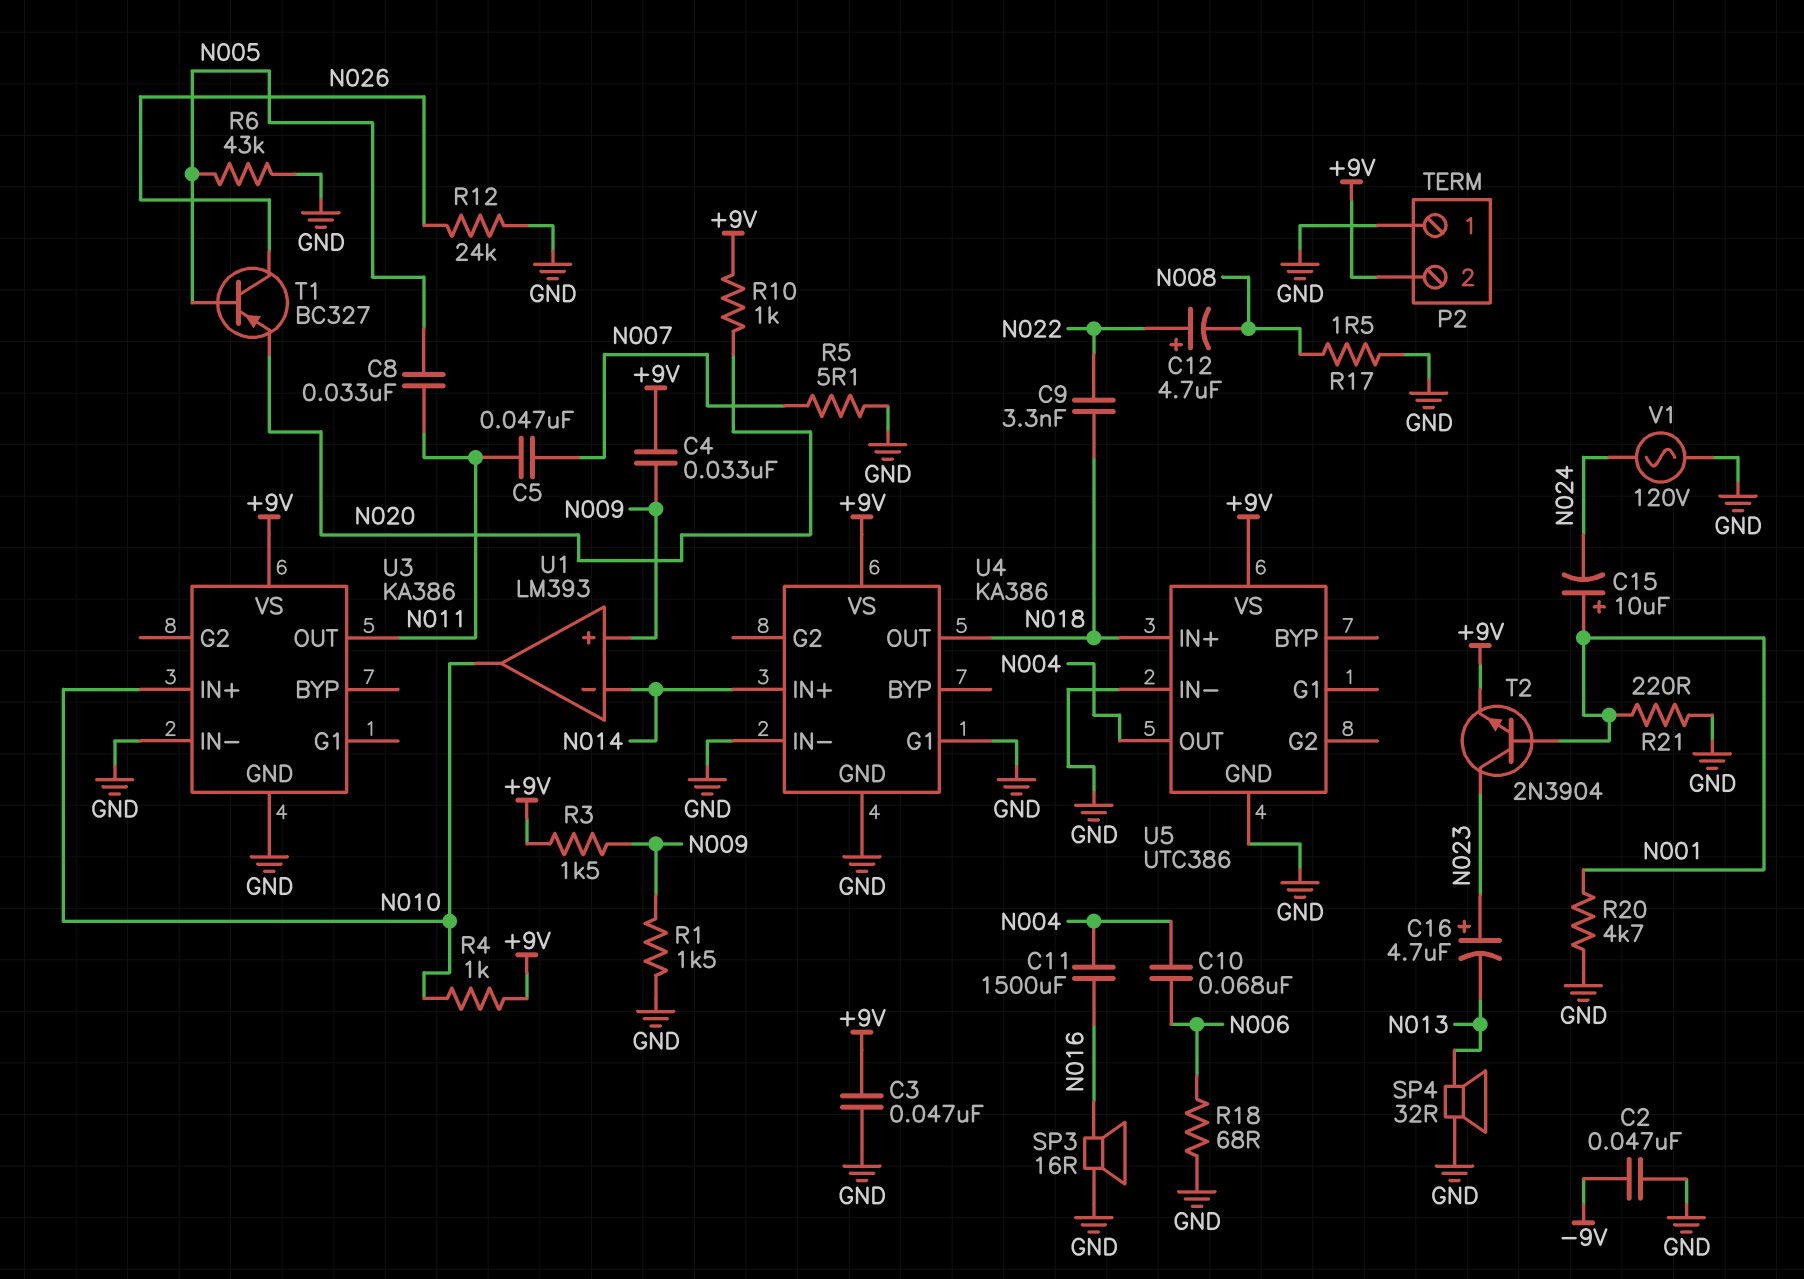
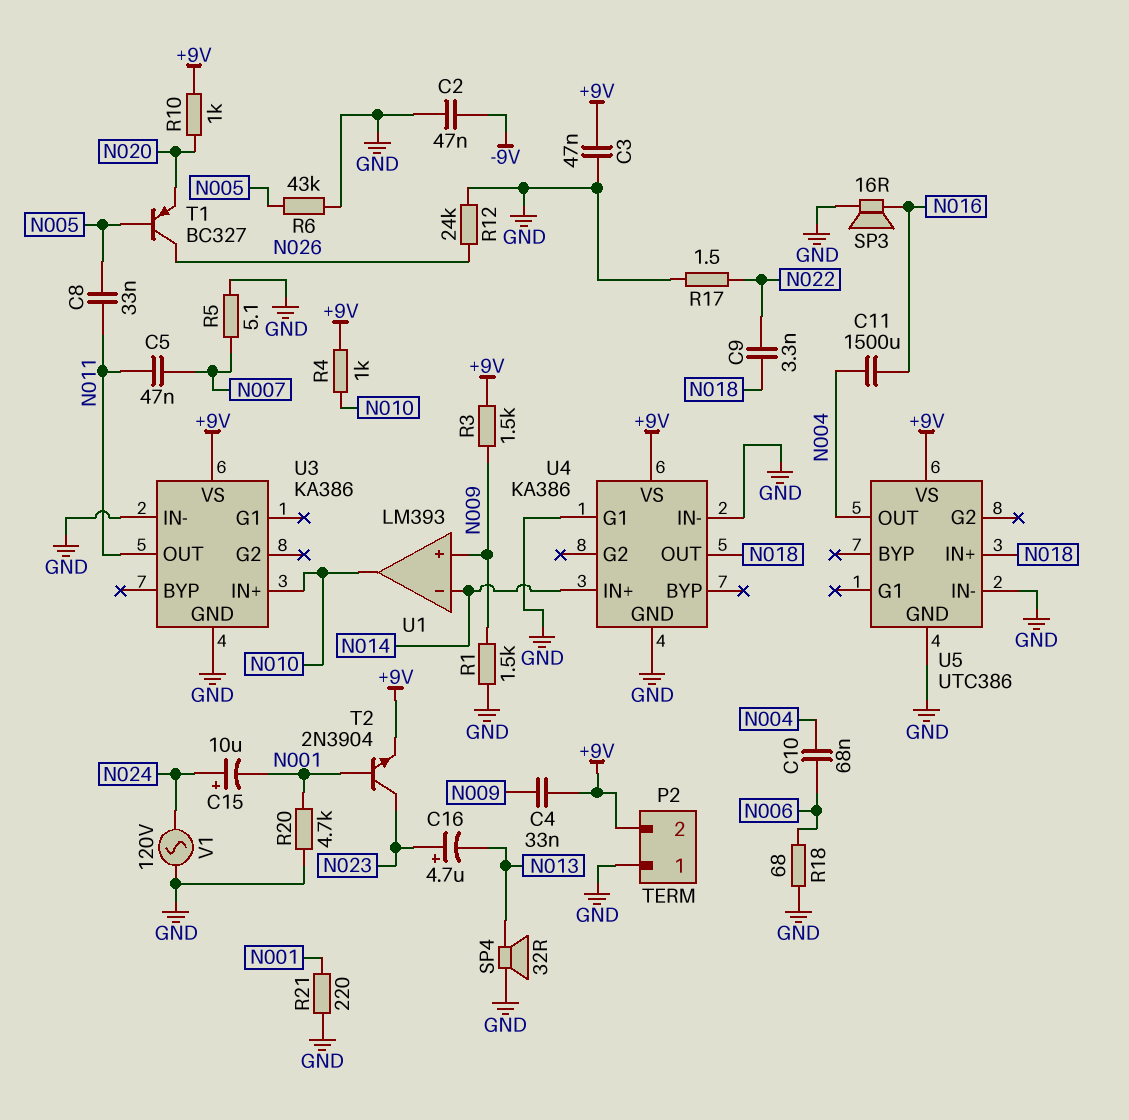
C12: 4.7uF (plus N022, minus N008) -> none
C15: 10uF (plus N001, minus N024) -> 10uF (plus N024, minus N001)
R17: 1.5 (GND, N008) -> 1.5 (GND, N022)

